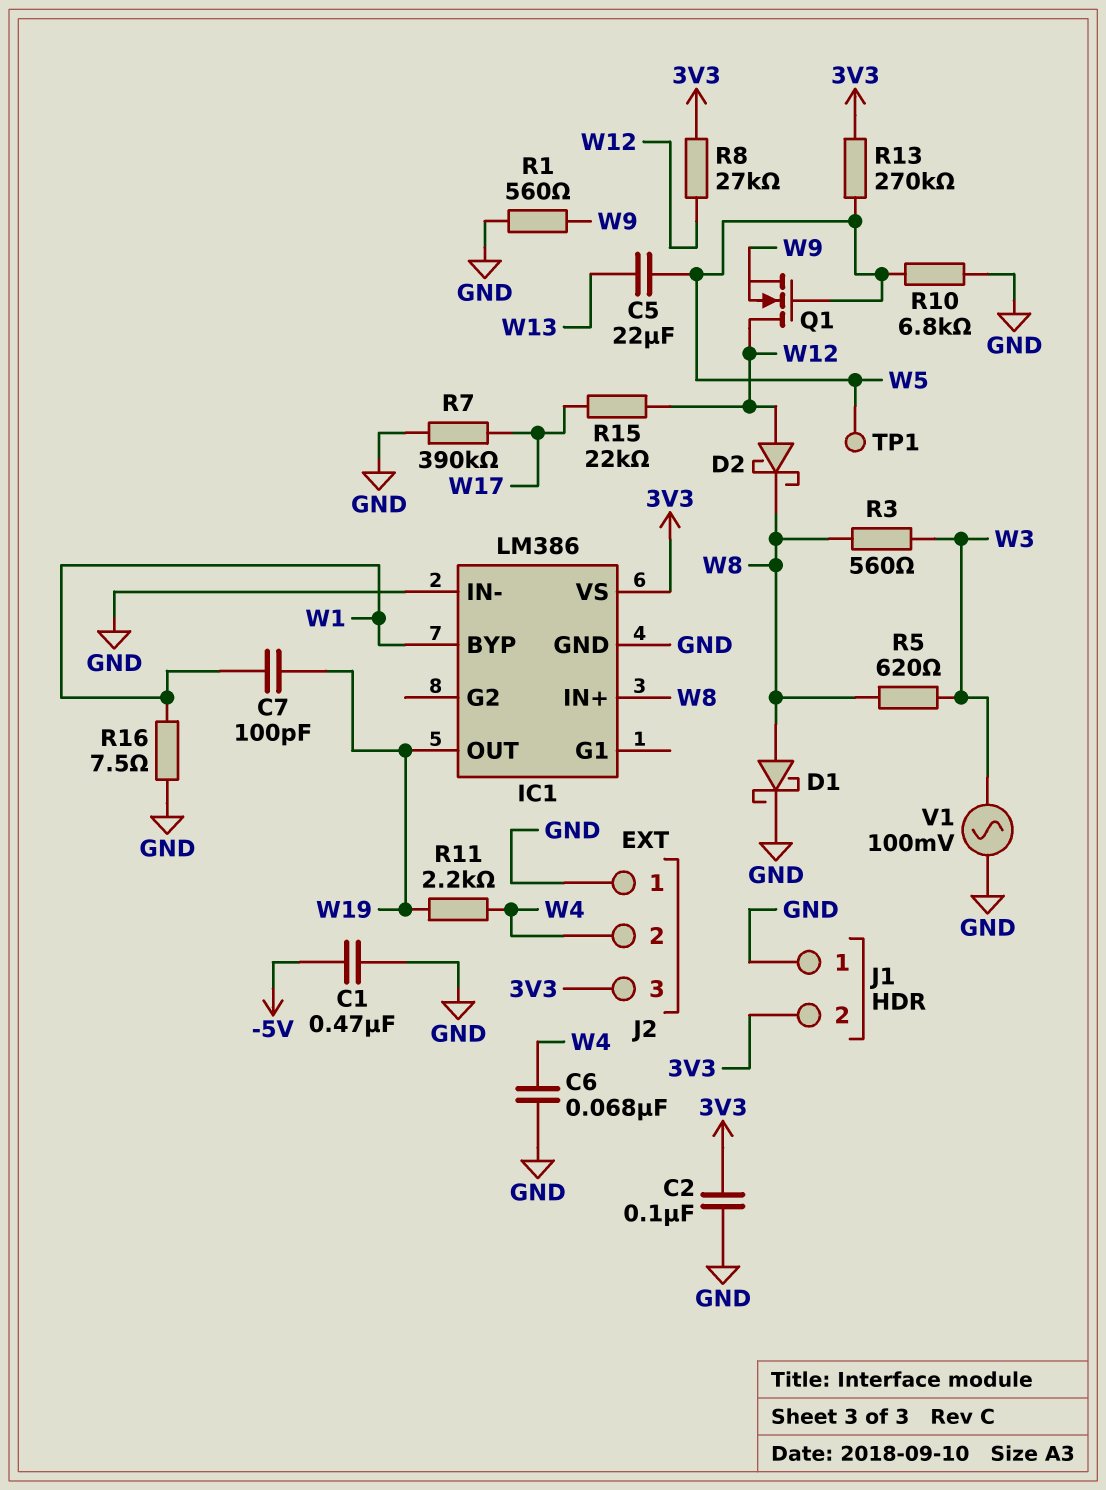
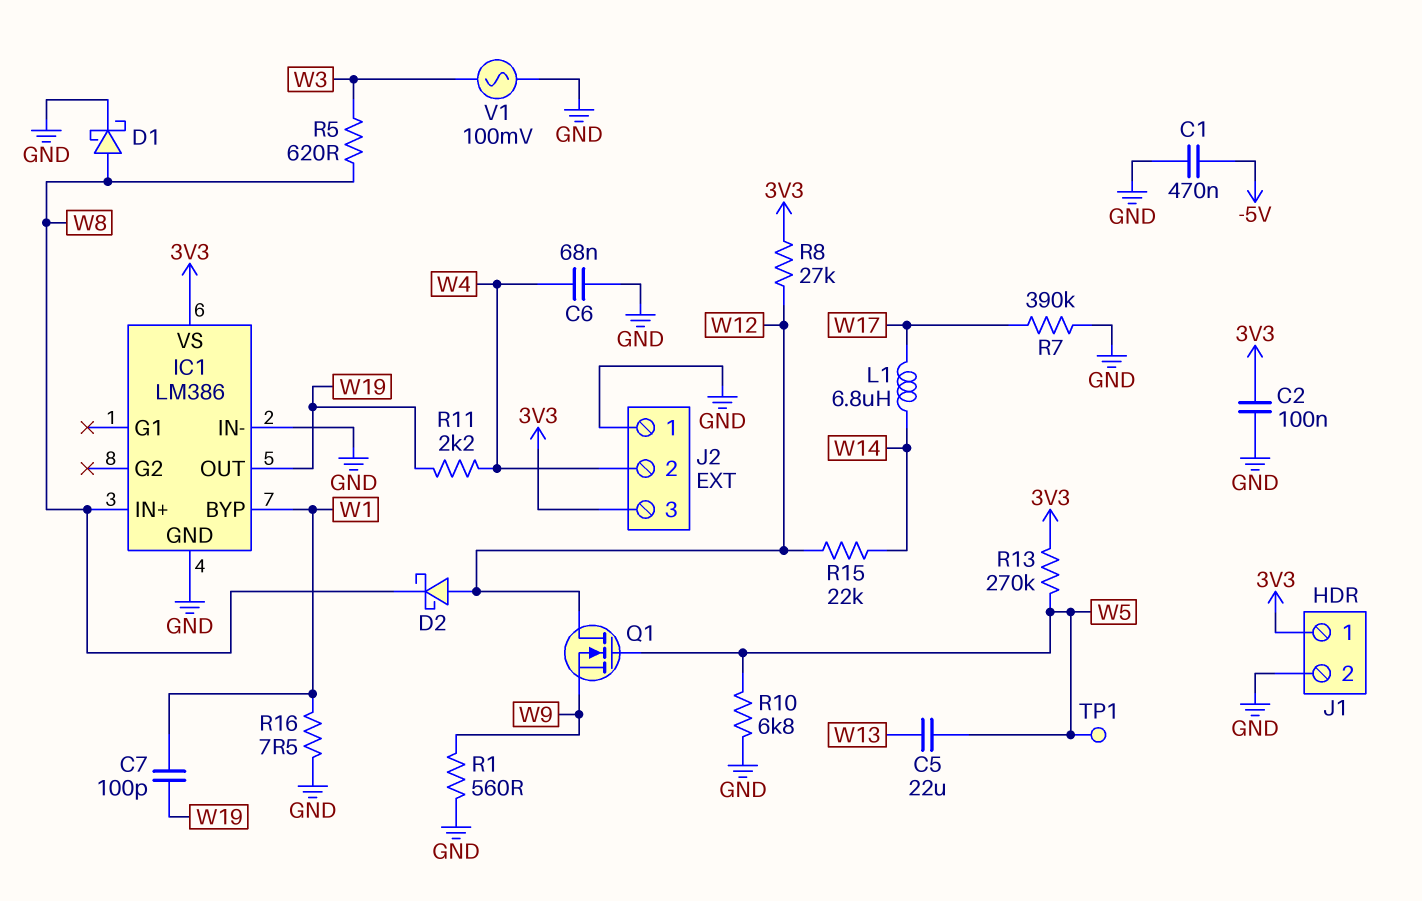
J1 pin 1: GND -> 3V3
J1 pin 2: 3V3 -> GND
L1: none -> 6.8uH (W14, W17)
R3: 560 (W3, W8) -> none
R15: 22k (W12, W17) -> 22k (W12, W14)

